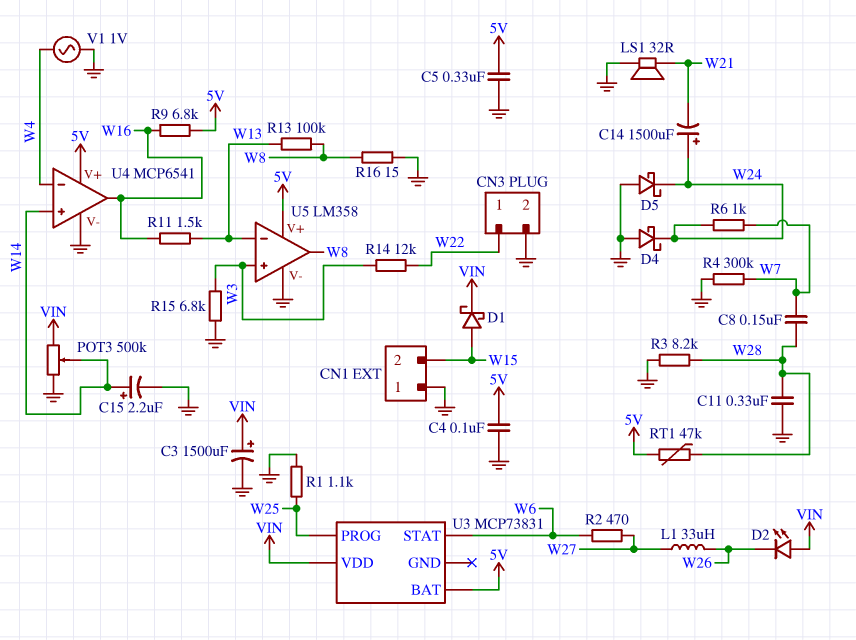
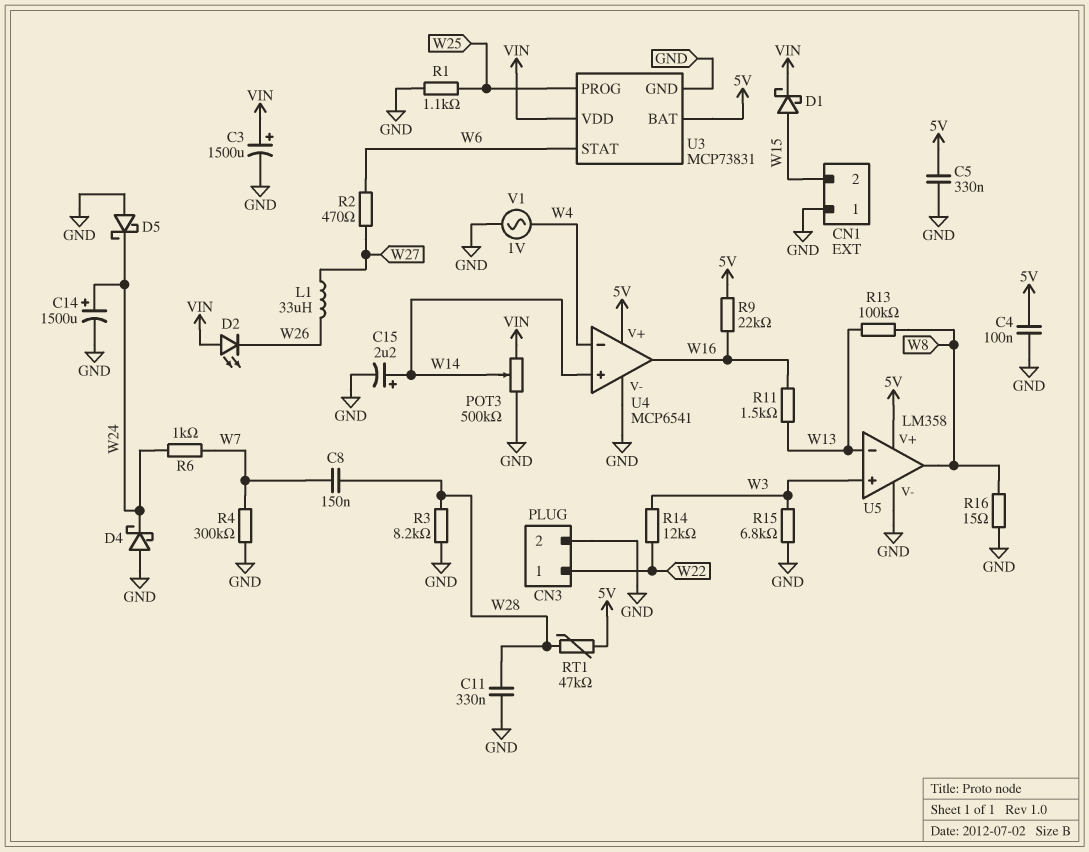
C14: 1500uF (plus W24, minus W21) -> 1500uF (plus W24, minus GND)
LS1: speaker 32R (GND, W21) -> none
R9: 6.8k (5V, W16) -> 22k (5V, W16)
U3 pin GND: none -> GND

